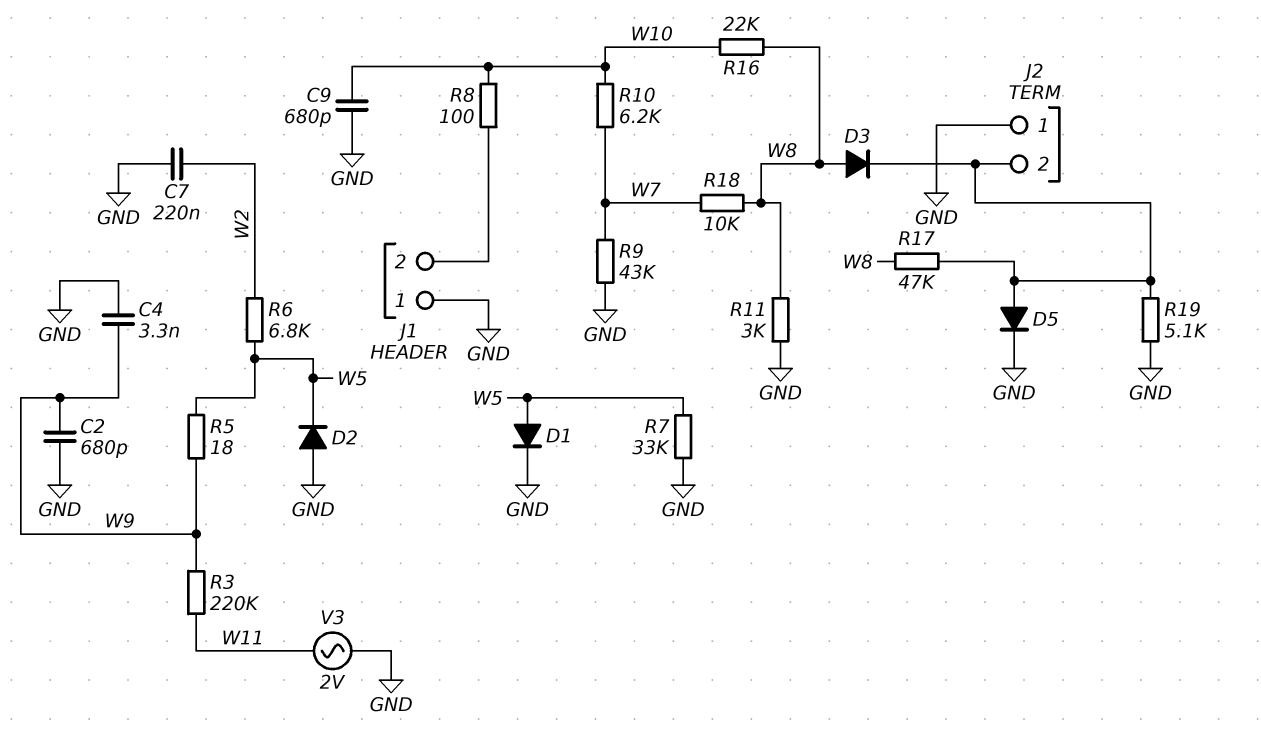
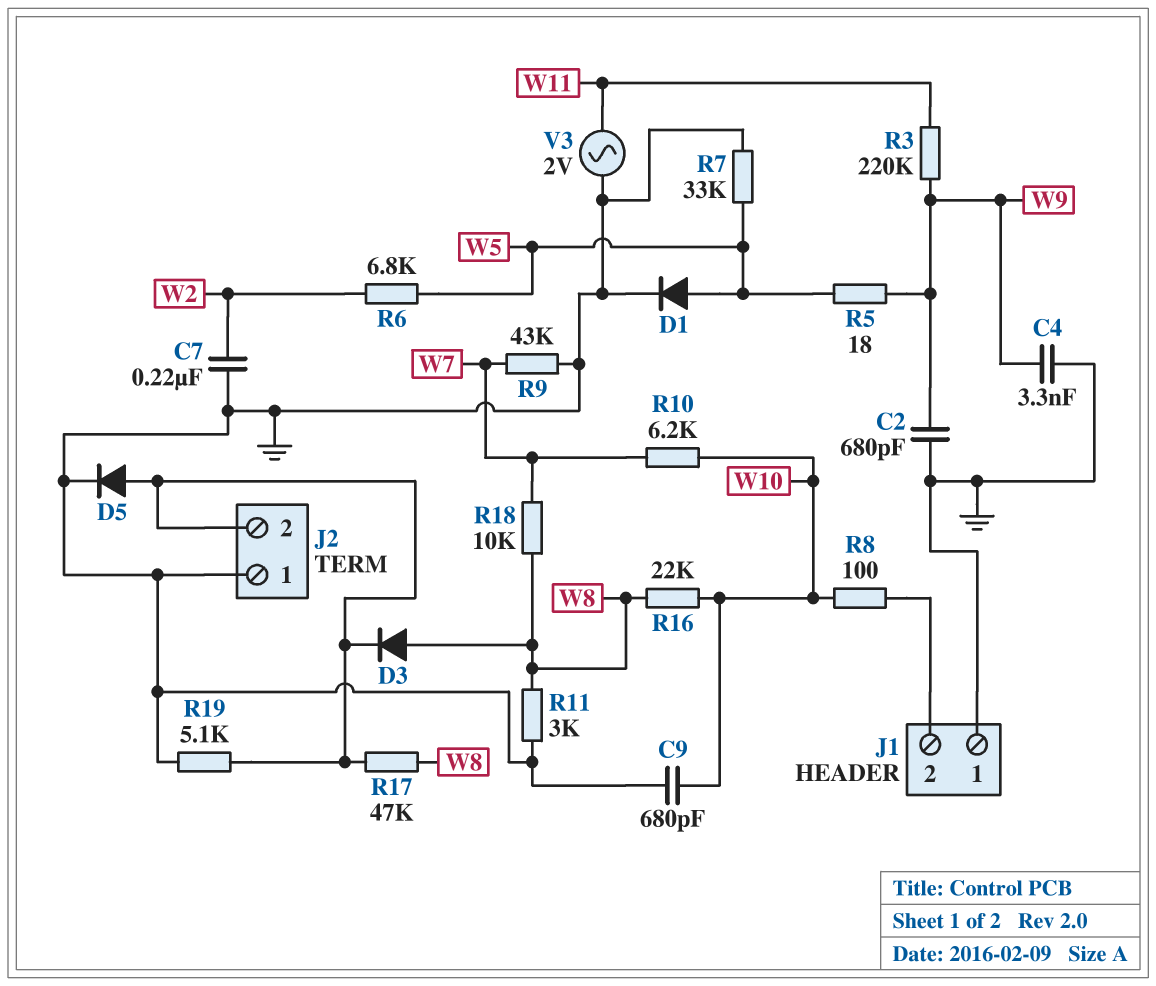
D2: diode (A GND, K W5) -> none

